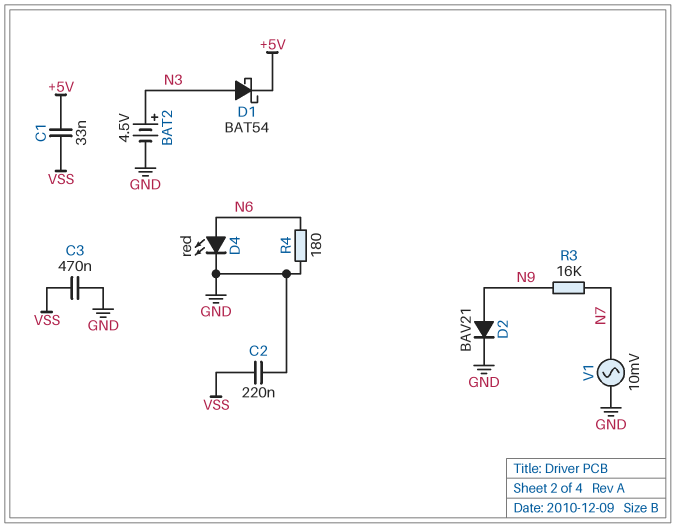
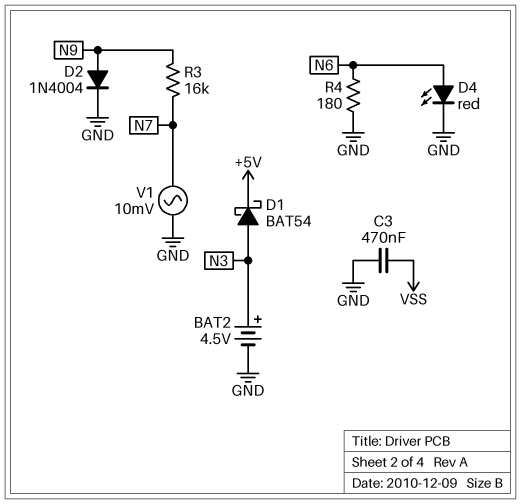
C1: 33nF (+5V, VSS) -> none
C2: 220nF (GND, VSS) -> none
D2: diode BAV21 (A N9, K GND) -> diode 1N4004 (A N9, K GND)

